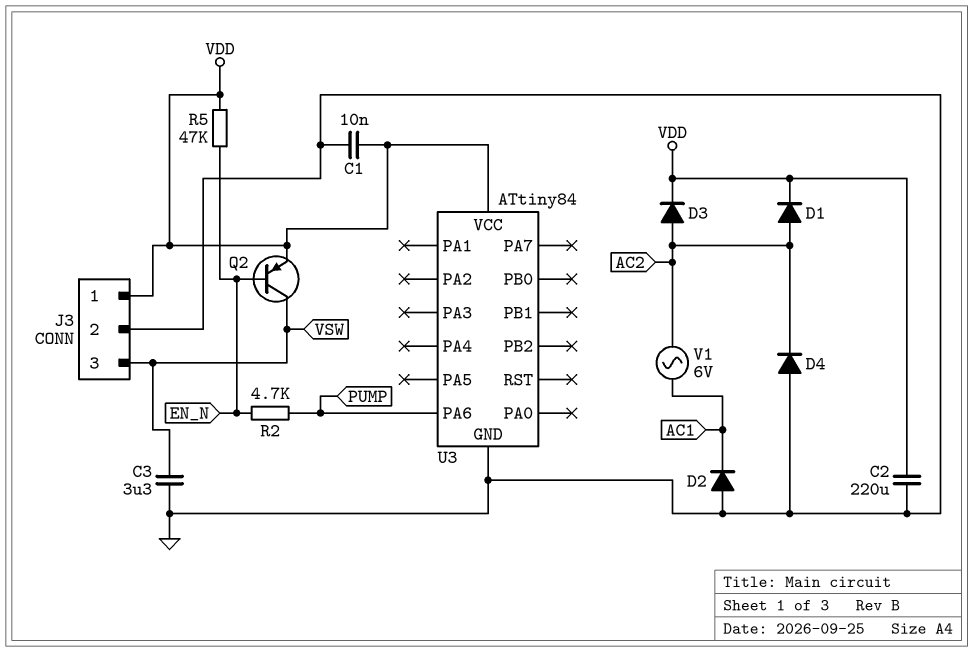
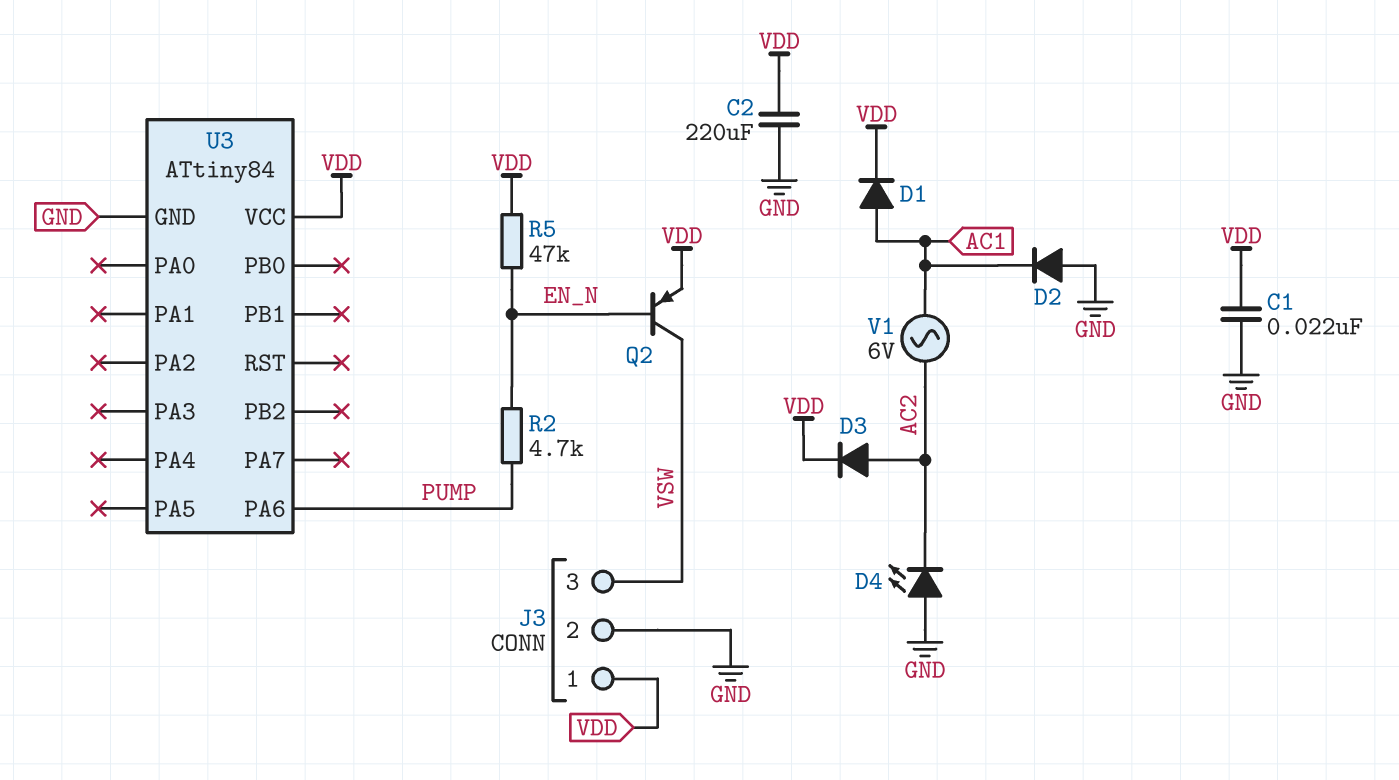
C1: 10nF (GND, VDD) -> 22nF (GND, VDD)
C3: 3.3uF (GND, VSW) -> none
D1: diode (A AC2, K VDD) -> diode (A AC1, K VDD)
D4: diode (A GND, K AC2) -> LED (A GND, K AC2)

